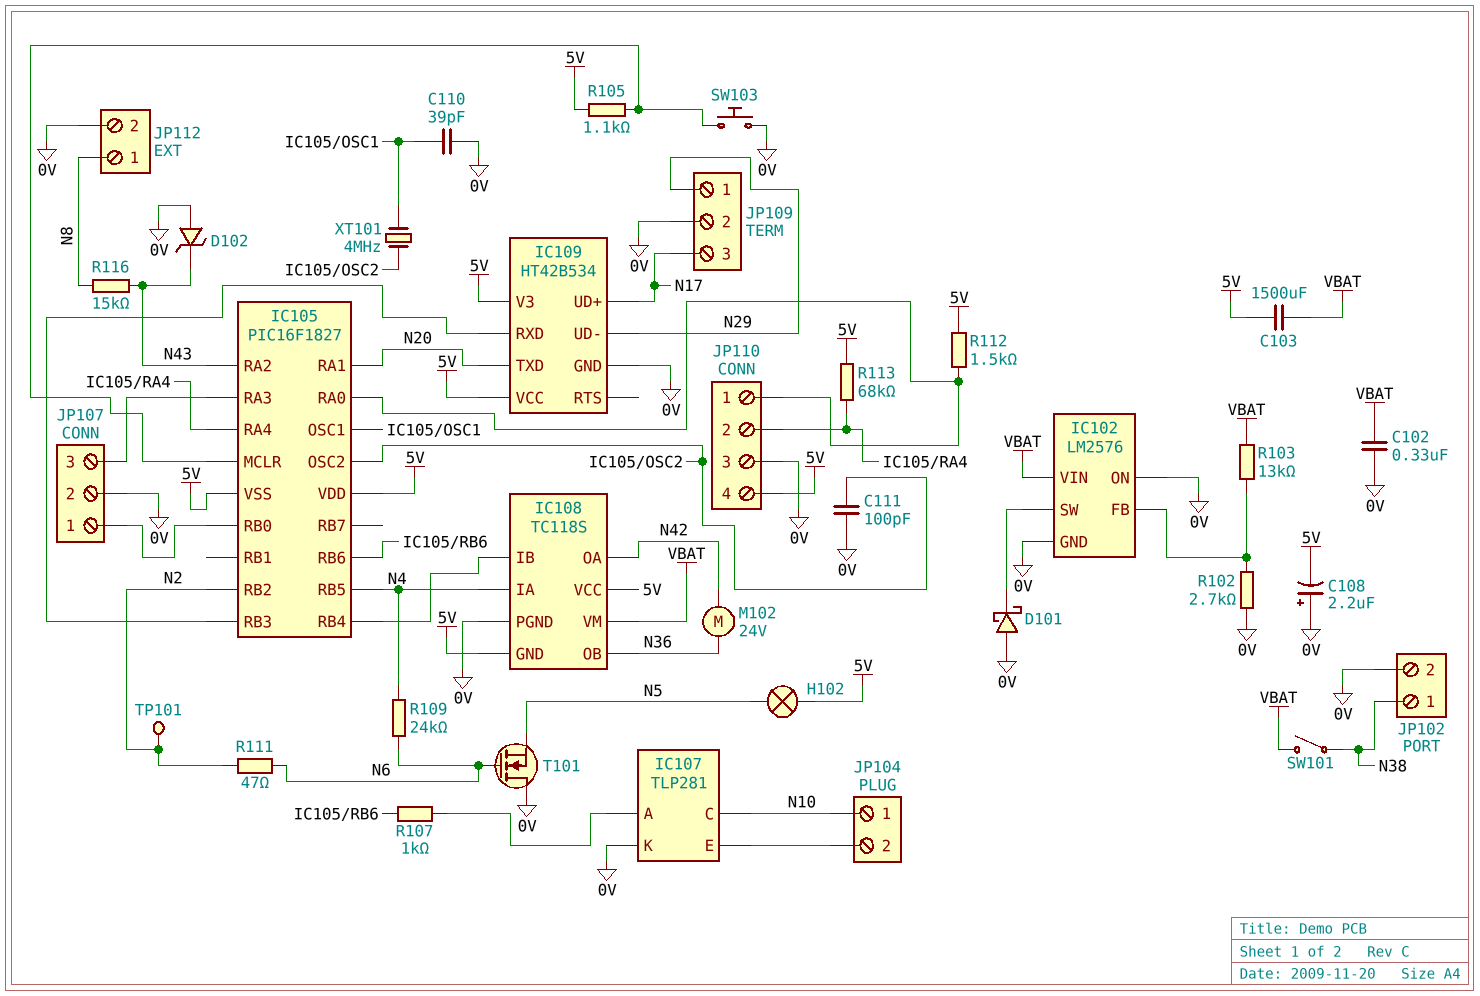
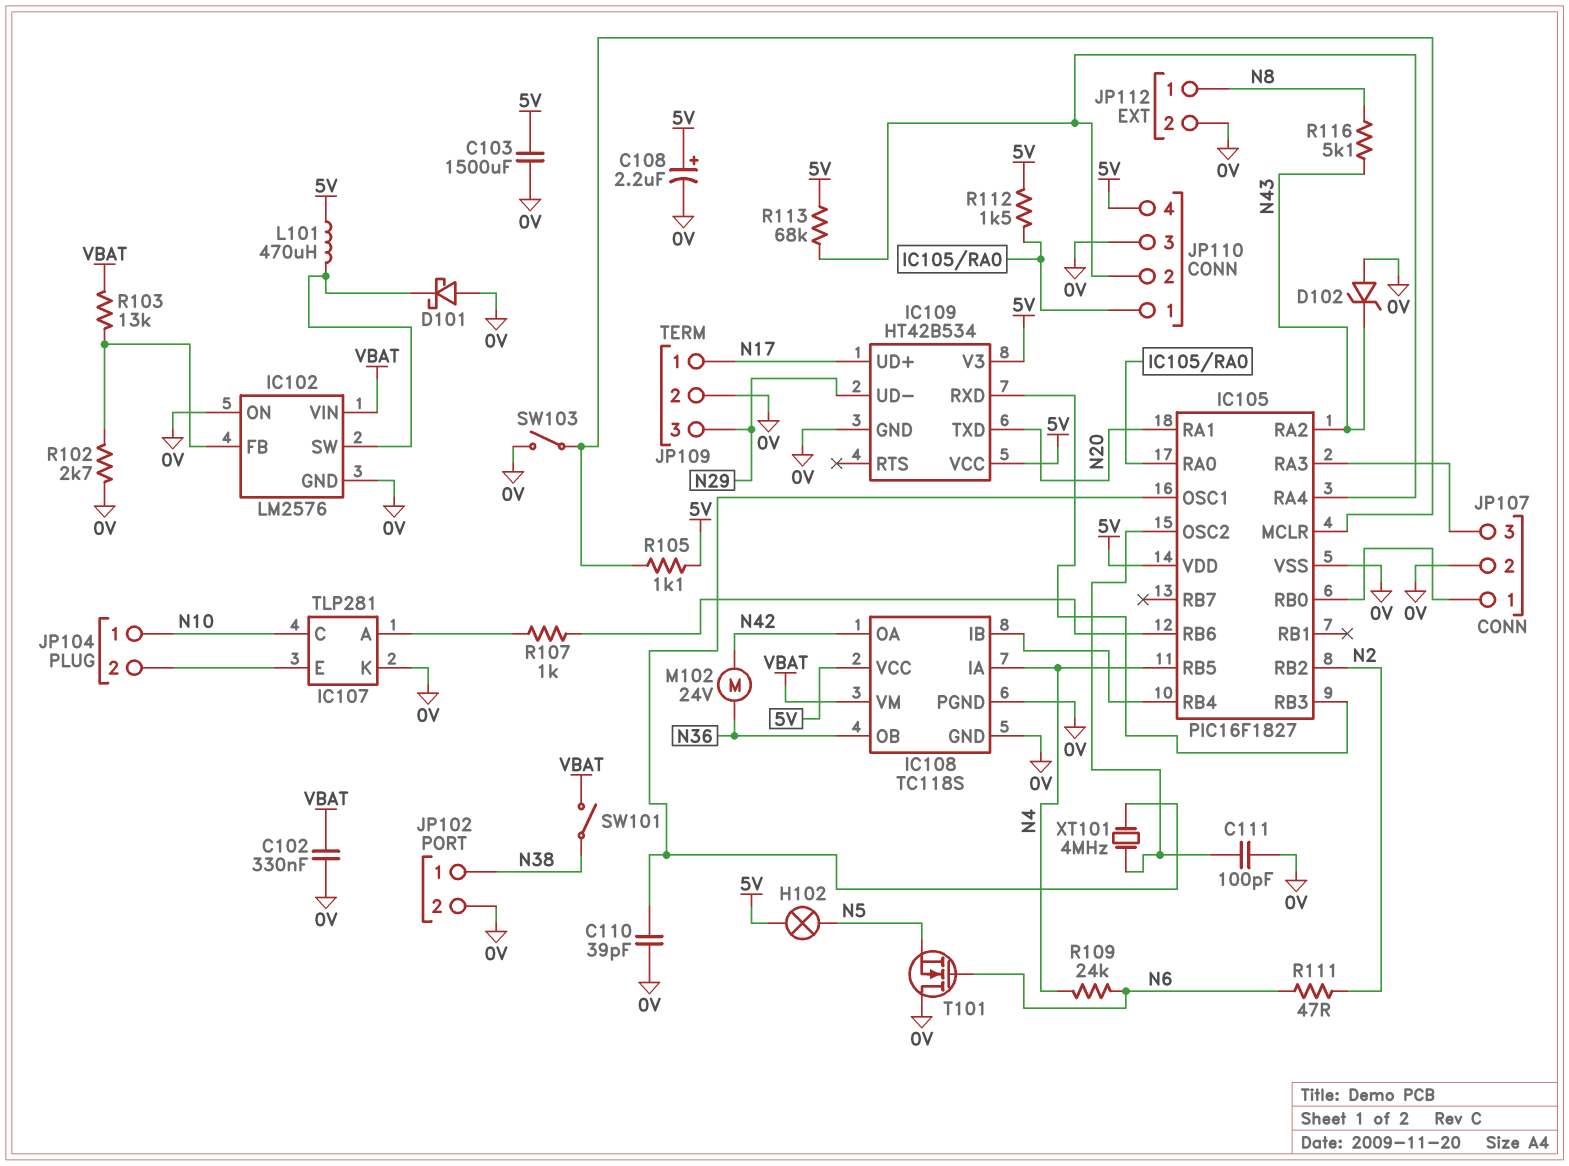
C103: 1500uF (5V, VBAT) -> 1500uF (0V, 5V)
C108: 2.2uF (plus 0V, minus 5V) -> 2.2uF (plus 5V, minus 0V)
IC105 pin VSS: 5V -> 0V
IC108 pin GND: 5V -> 0V
JP109 pin 1: N29 -> N17
JP109 pin 3: N17 -> N29
L101: none -> 470uH (5V, IC102/SW)
R116: 15k (N8, N43) -> 5.1k (N8, N43)
SW103: button (0V, IC105/MCLR) -> switch (0V, IC105/MCLR)
TP101: test point (N2) -> none

